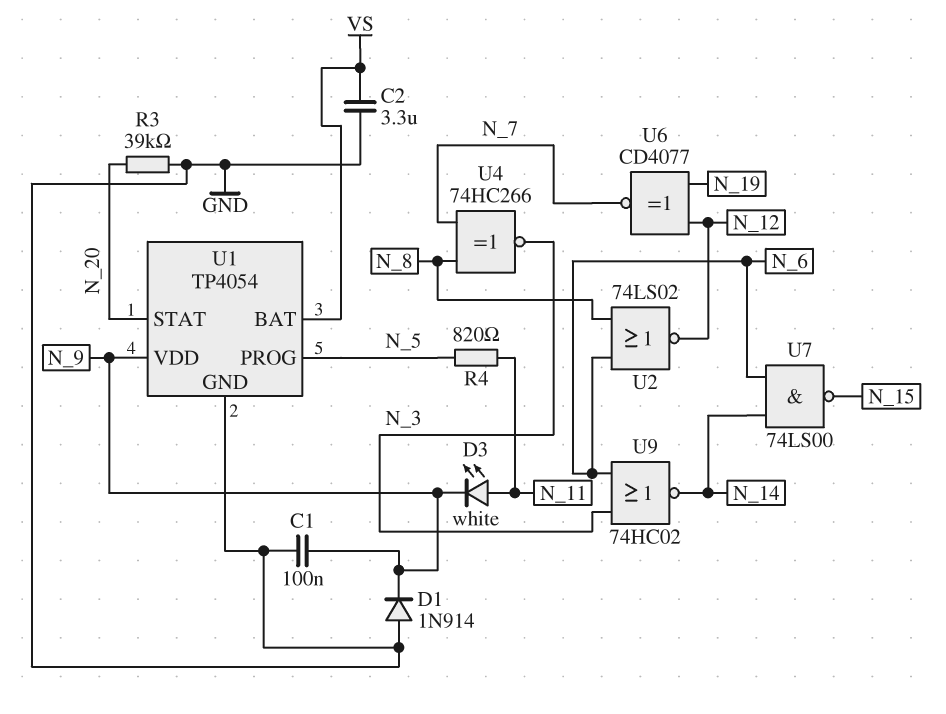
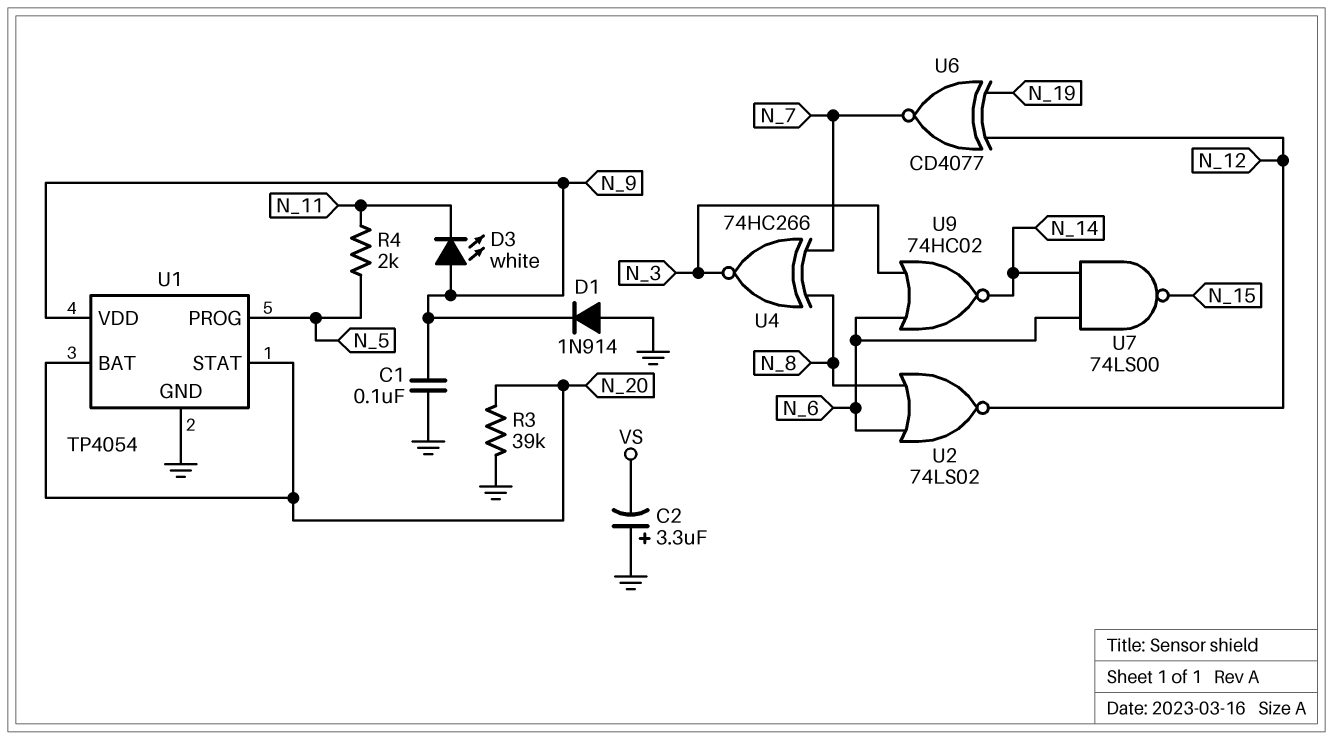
C2: 3.3uF (GND, VS) -> 3.3uF (plus GND, minus VS)
D3: LED white (A N_11, K N_9) -> LED white (A N_9, K N_11)
R4: 820 (N_5, N_11) -> 2k (N_5, N_11)
U1 pin BAT: VS -> N_20

